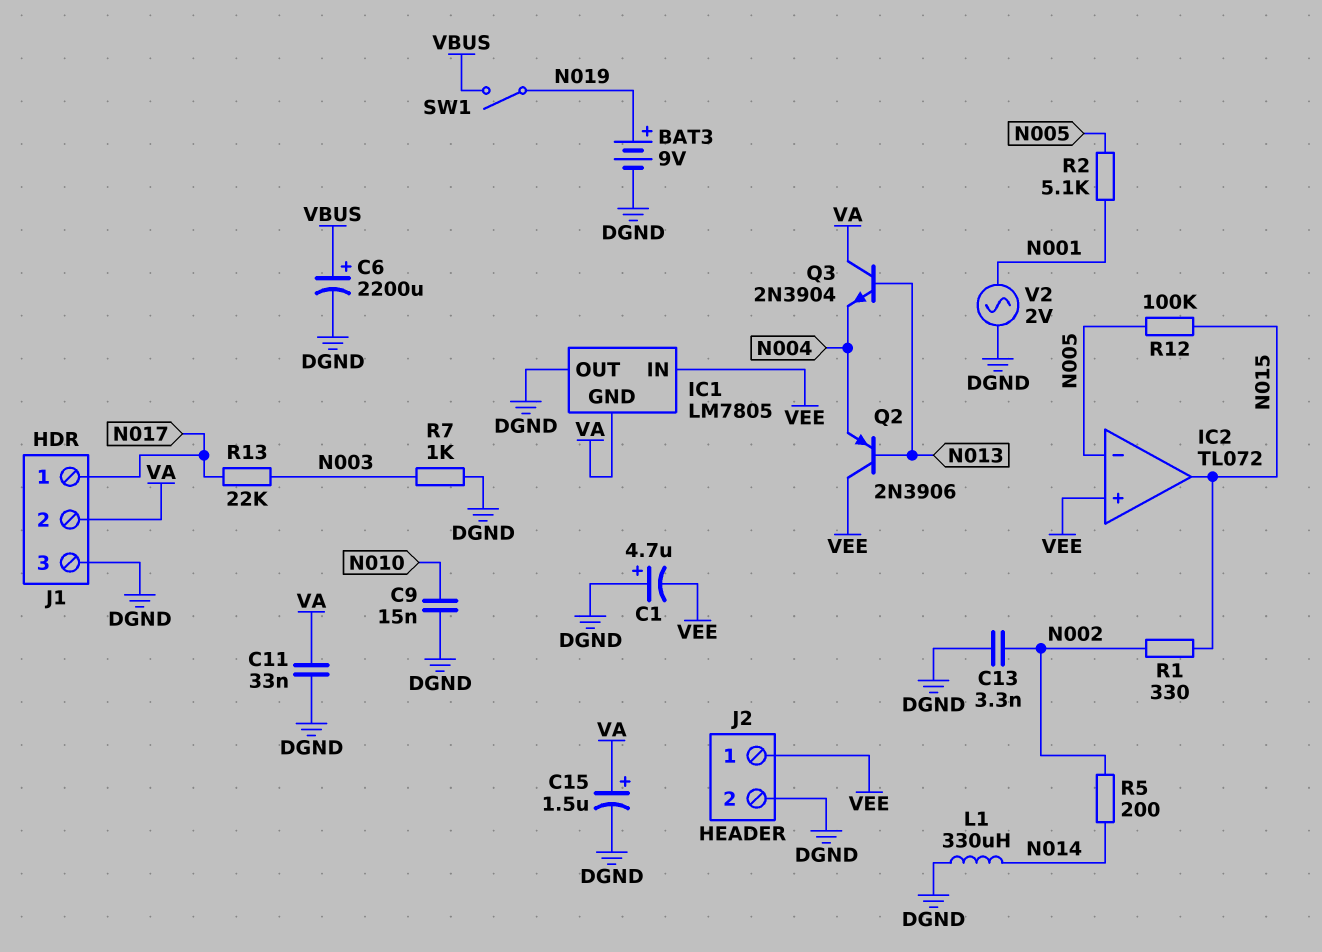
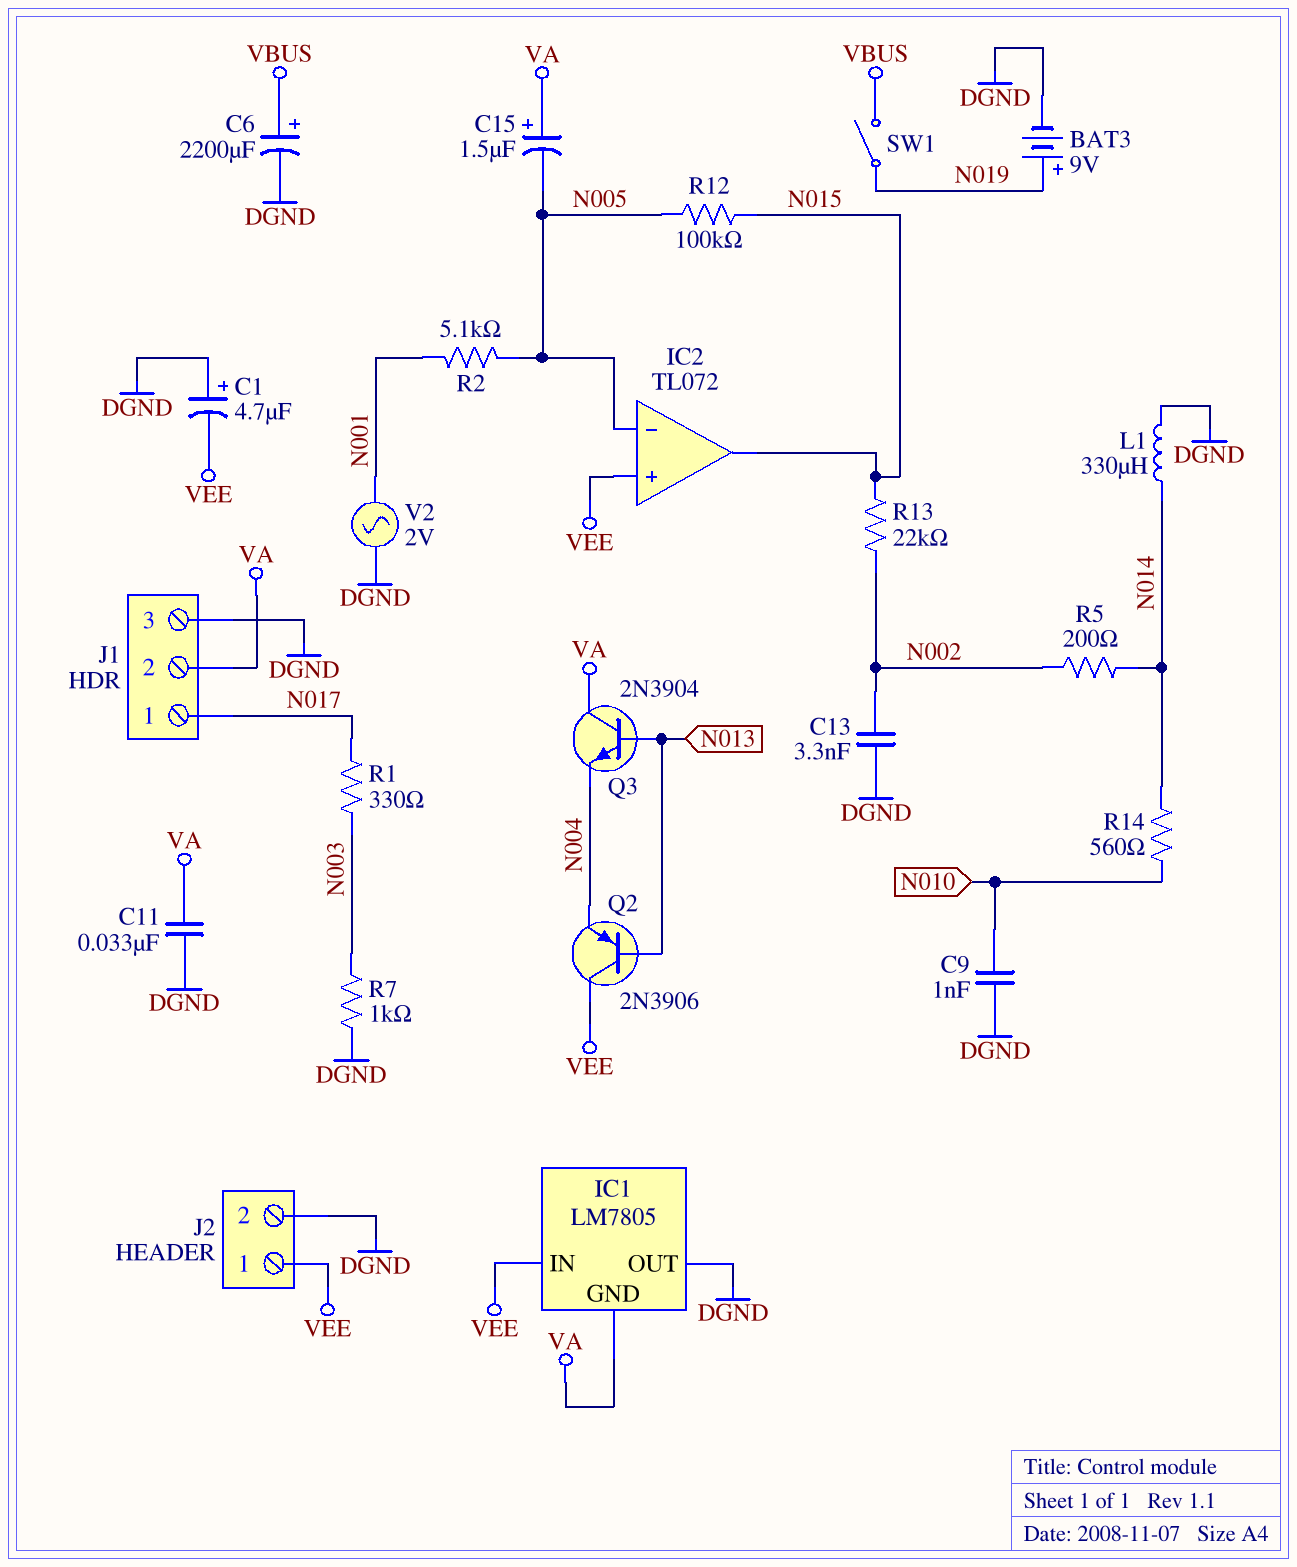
C9: 15nF (DGND, N010) -> 1nF (DGND, N010)
C15: 1.5uF (plus VA, minus DGND) -> 1.5uF (plus VA, minus N005)
R1: 330 (N002, N015) -> 330 (N003, N017)
R13: 22k (N003, N017) -> 22k (N002, N015)
R14: none -> 560 (N010, N014)

